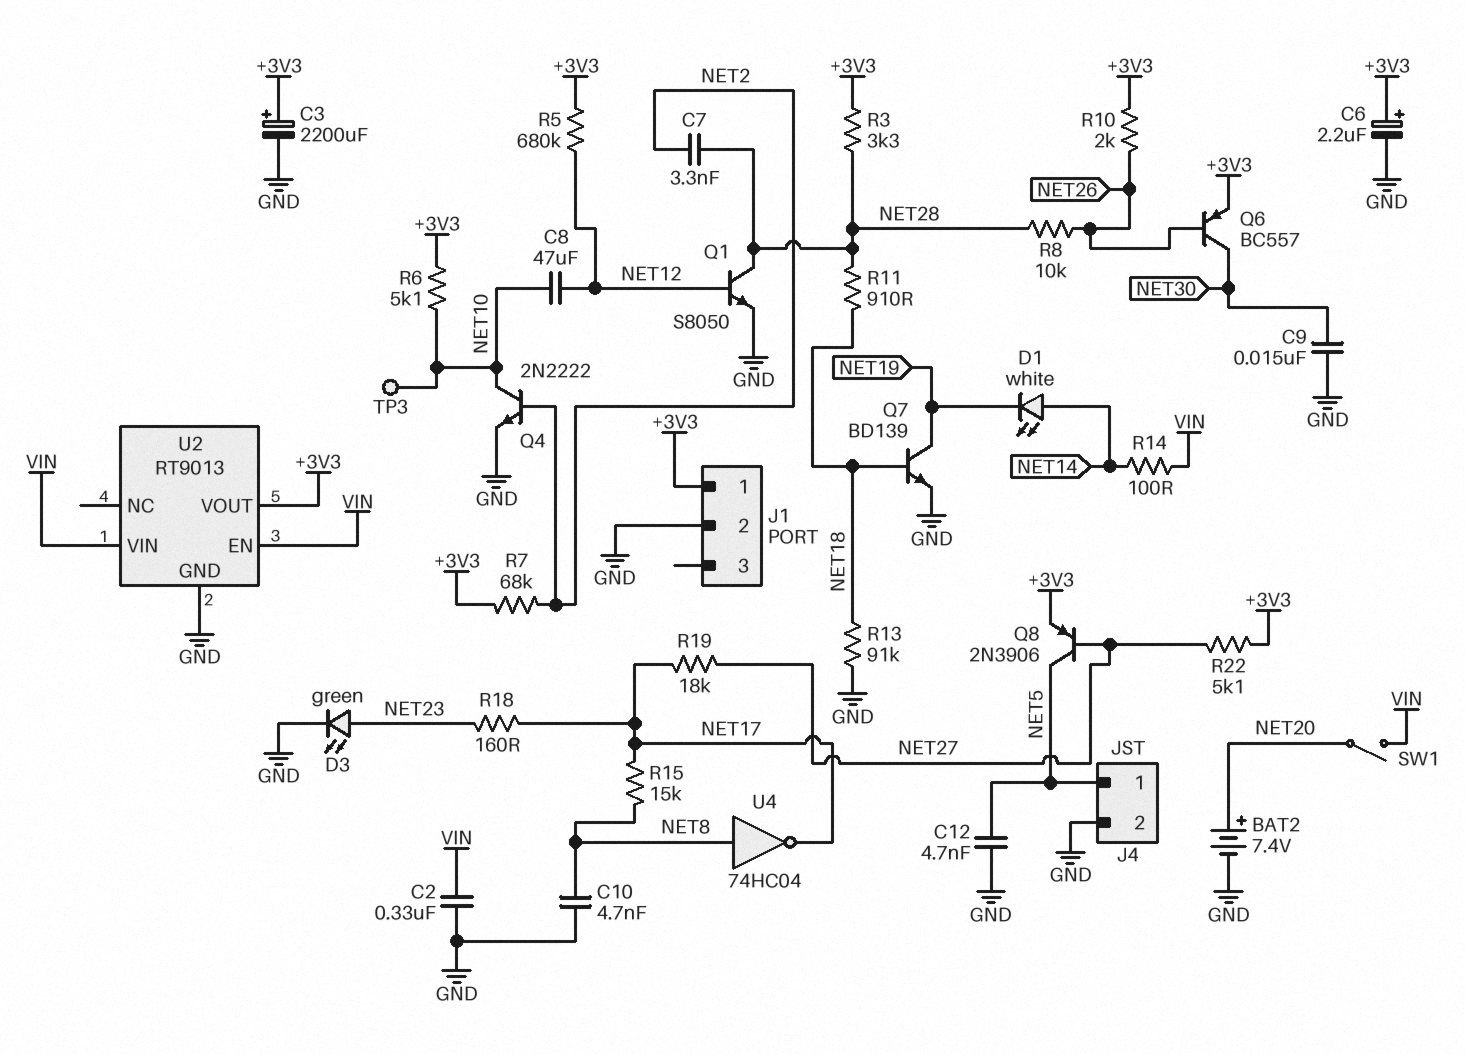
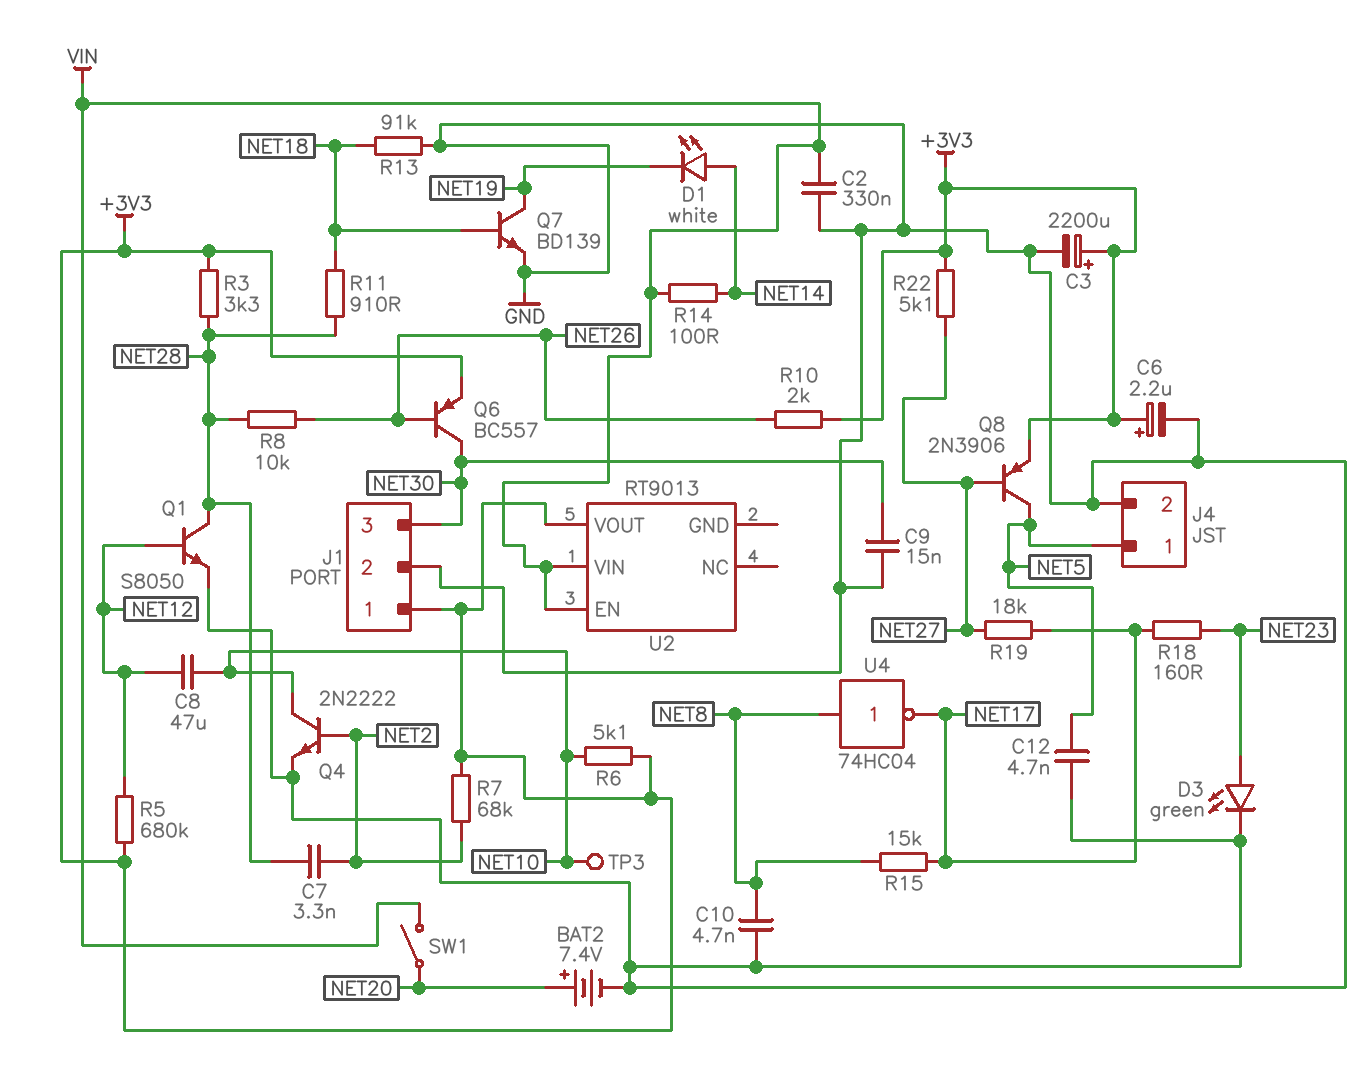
J1 pin 3: none -> NET30
U2 pin GND: GND -> none

